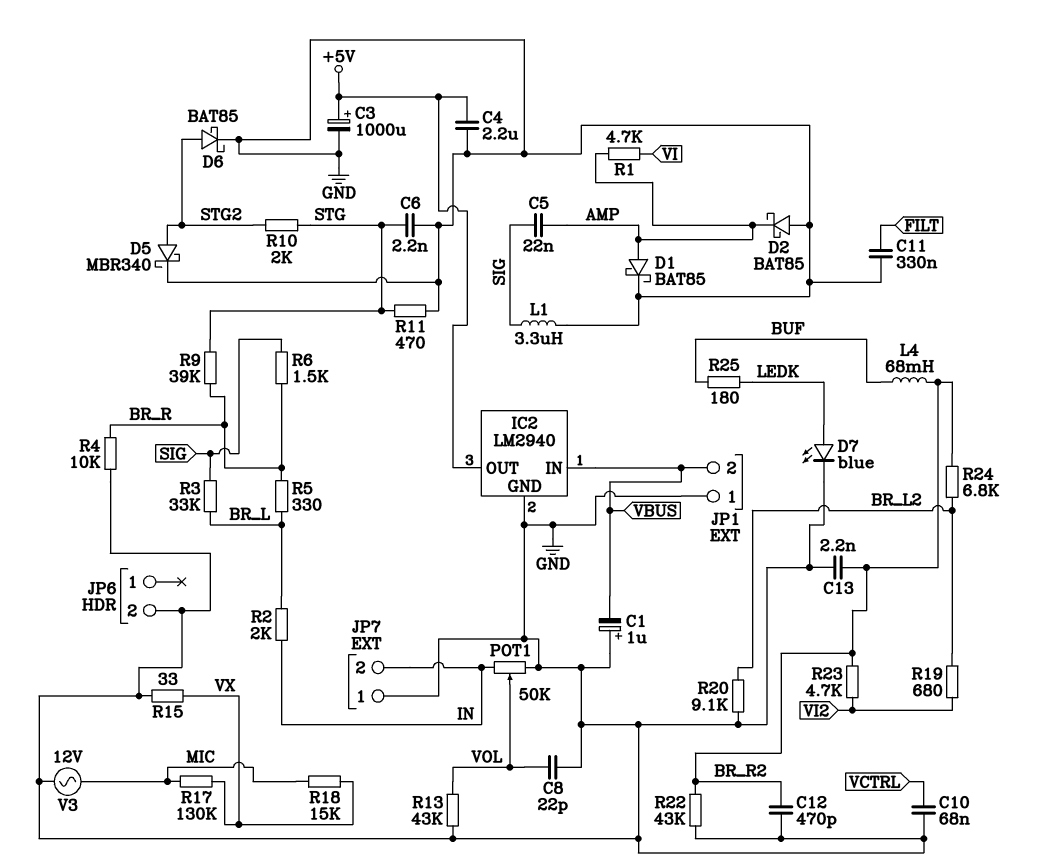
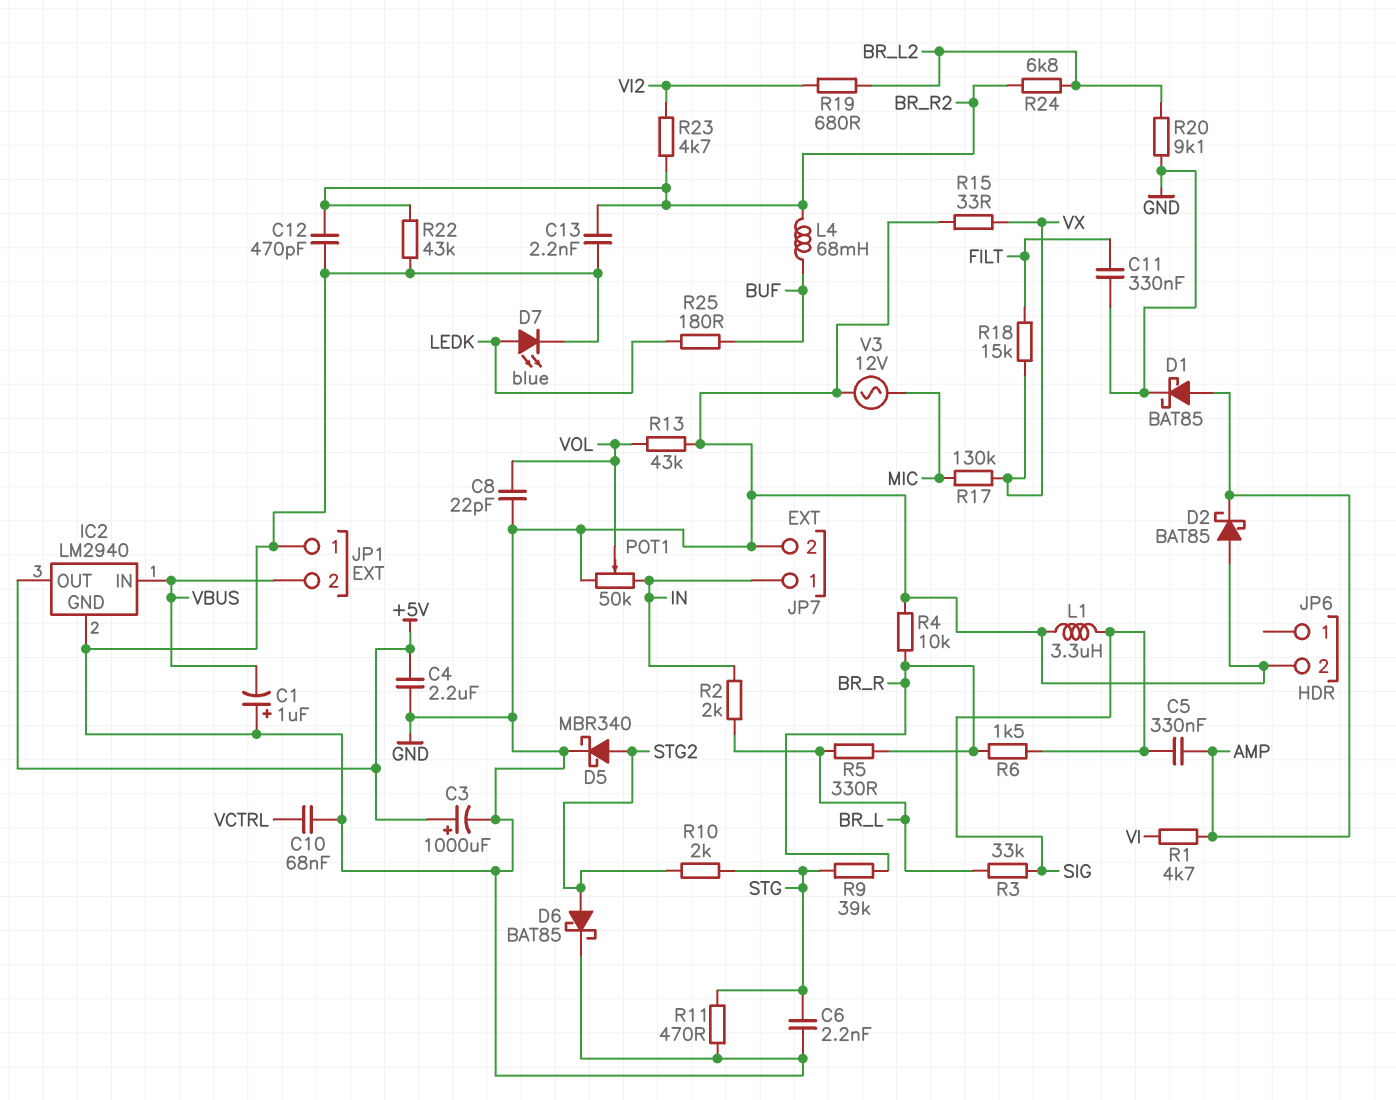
C5: 22nF (AMP, SIG) -> 330nF (AMP, SIG)
JP7 pin 1: GND -> IN
JP7 pin 2: IN -> GND
R18: 15k (MIC, VX) -> 15k (FILT, VX)

